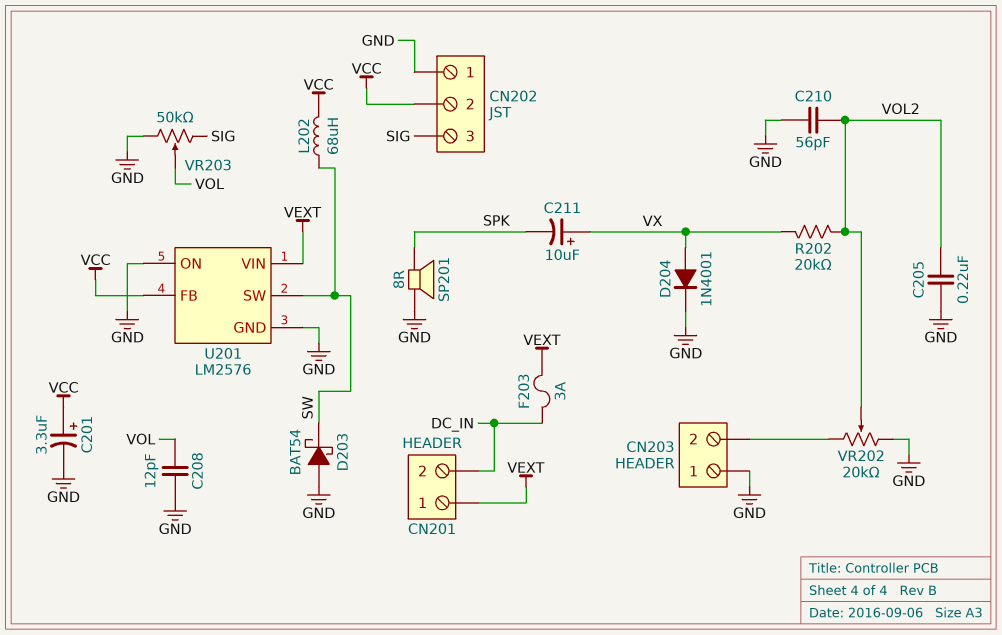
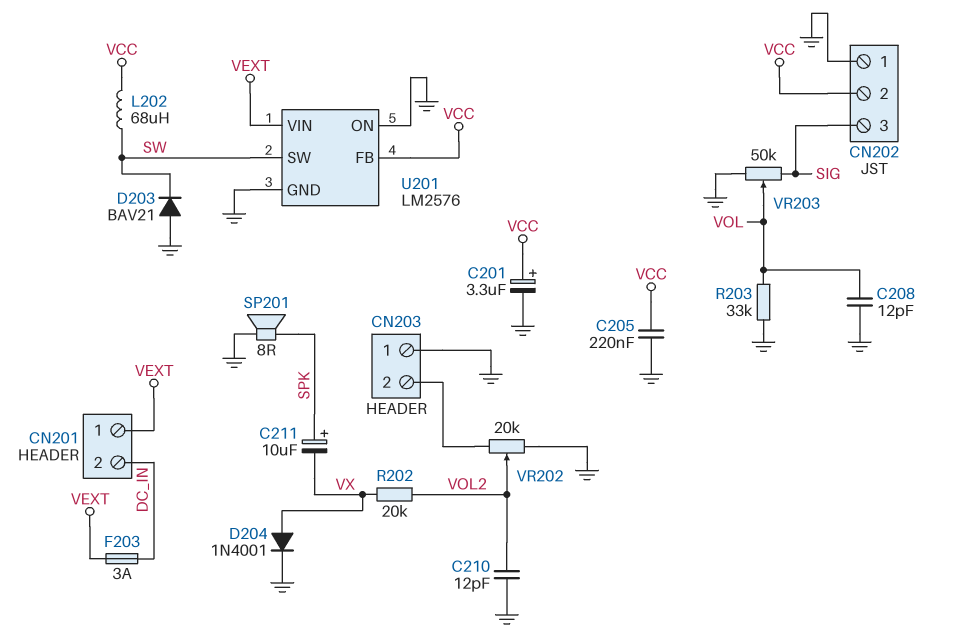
C205: 220nF (GND, VOL2) -> 220nF (GND, VCC)
C210: 56pF (GND, VOL2) -> 12pF (GND, VOL2)
C211: 10uF (plus VX, minus SPK) -> 10uF (plus SPK, minus VX)
D203: schottky BAT54 (A GND, K SW) -> diode BAV21 (A GND, K SW)
R203: none -> 33k (GND, VOL)

